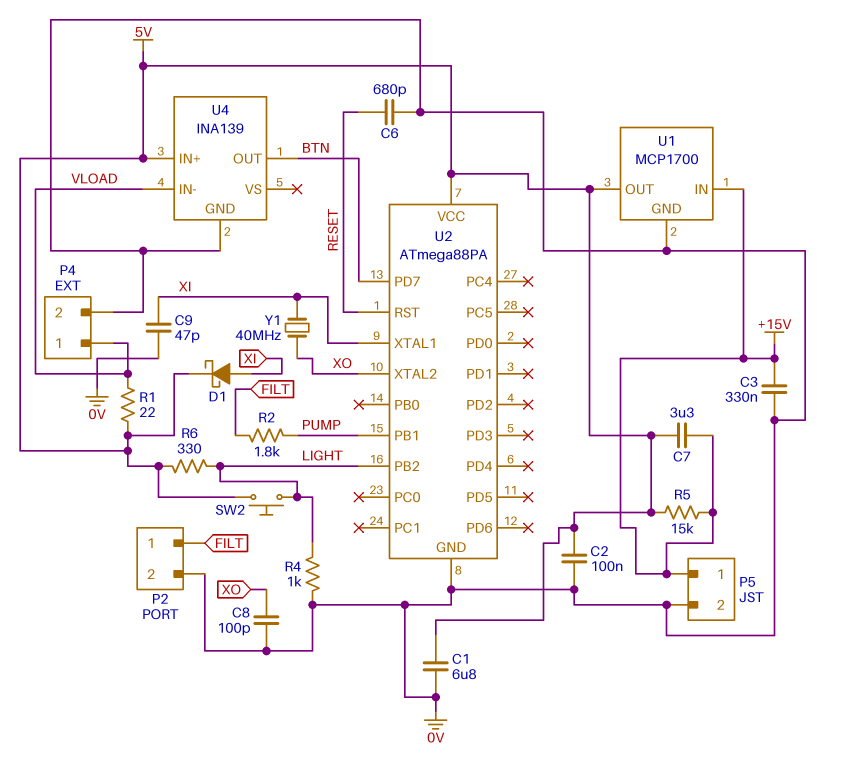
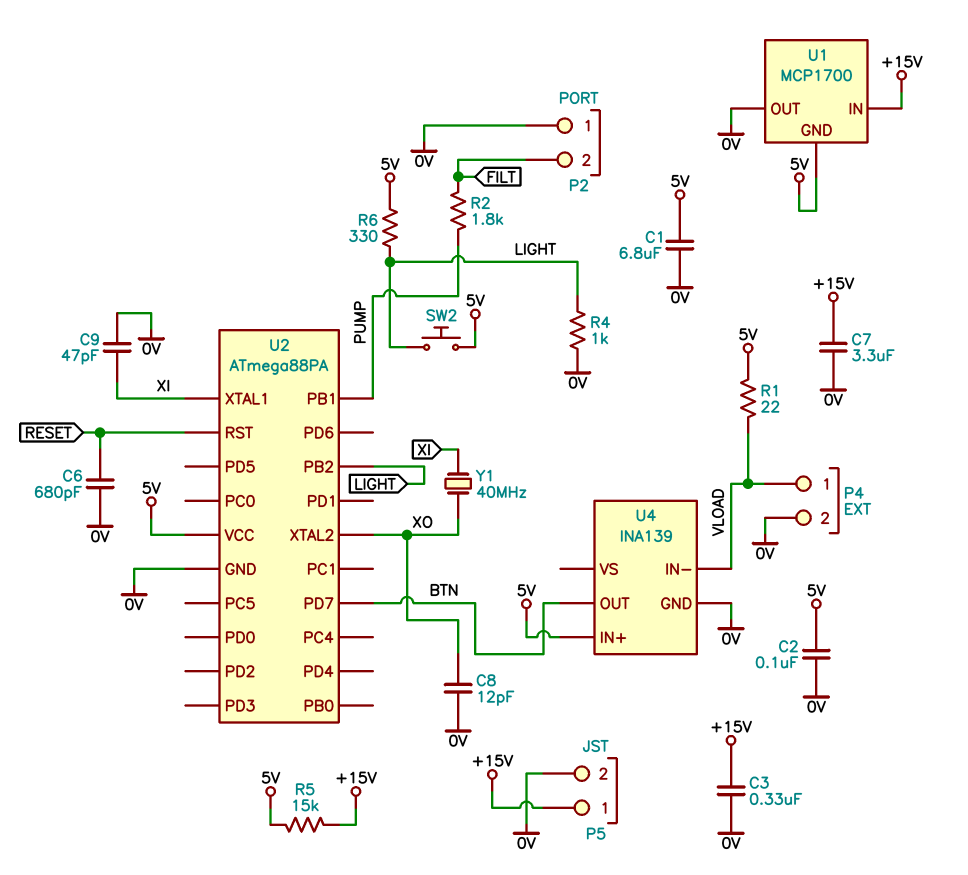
C7: 3.3uF (+15V, 5V) -> 3.3uF (+15V, 0V)
C8: 100pF (0V, XO) -> 12pF (0V, XO)
D1: schottky (A XI, K 5V) -> none
P2 pin 1: FILT -> 0V
P2 pin 2: 0V -> FILT
U1 pin GND: 0V -> 5V
U1 pin OUT: 5V -> 0V

